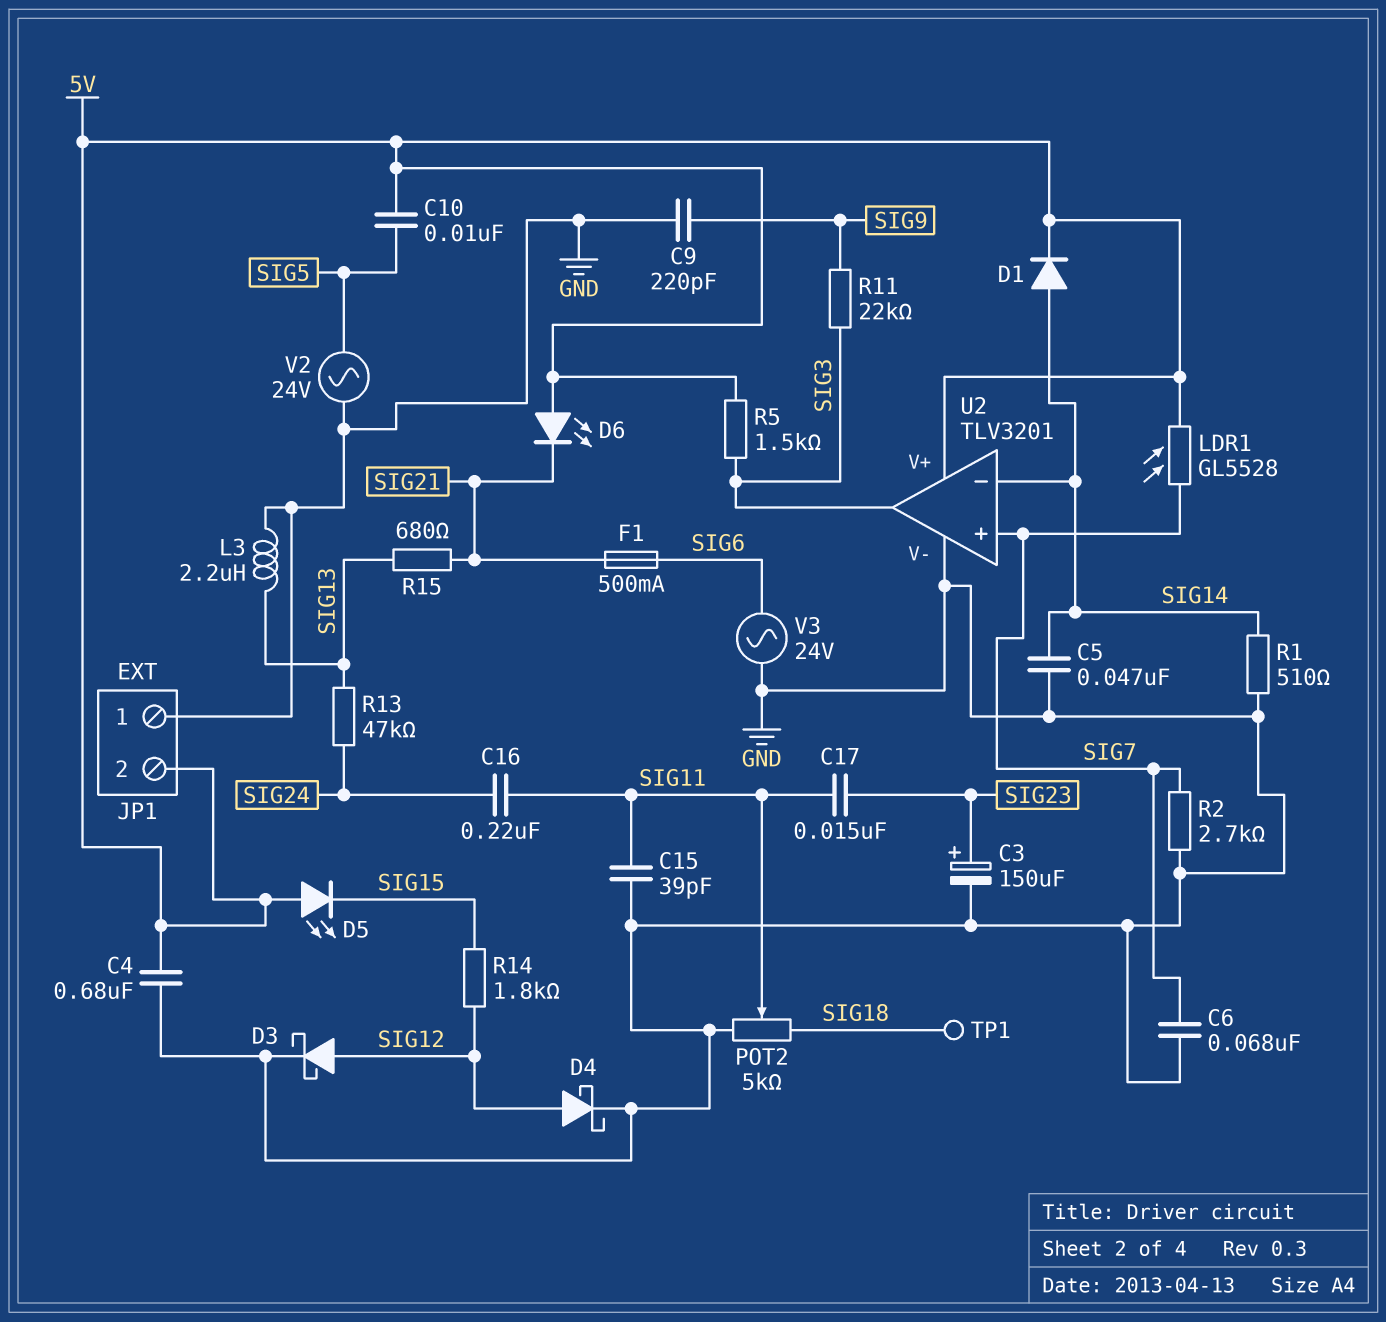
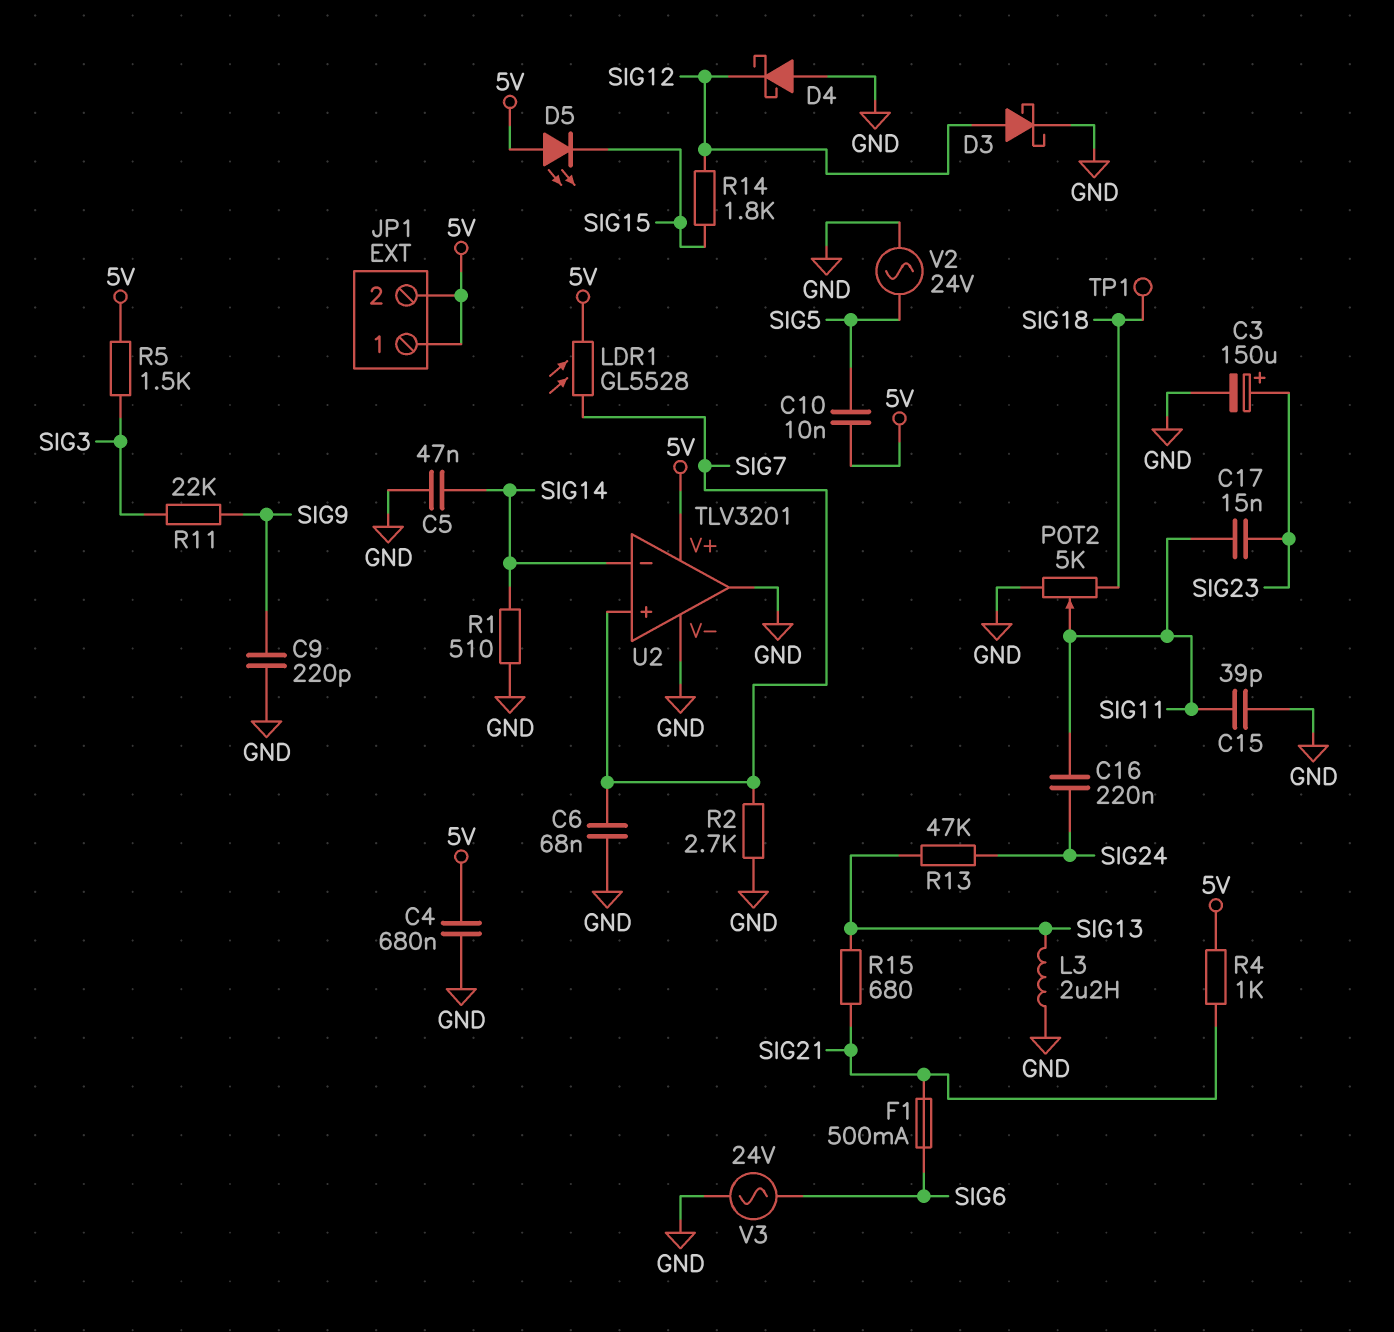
D1: diode (A SIG14, K 5V) -> none
D4: schottky (A SIG12, K GND) -> schottky (A GND, K SIG12)
D6: LED (A 5V, K SIG21) -> none
JP1 pin 1: GND -> 5V
R4: none -> 1k (5V, SIG21)
U2 pin out: SIG3 -> GND

